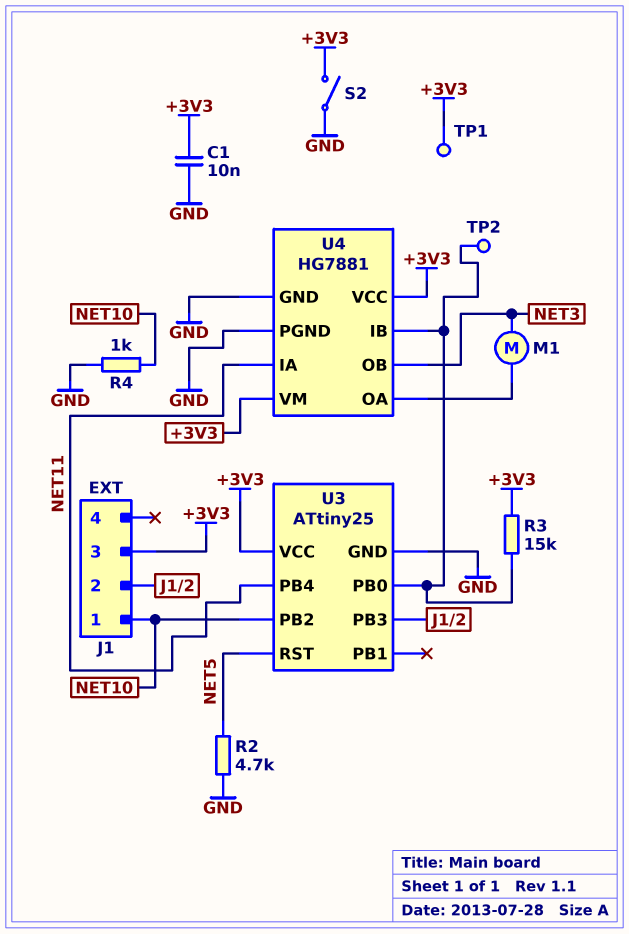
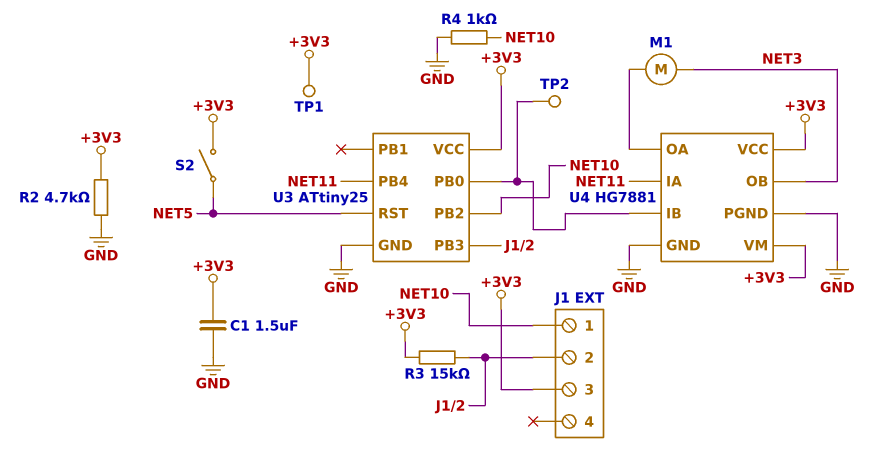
C1: 10nF (+3V3, GND) -> 1.5uF (+3V3, GND)
R2: 4.7k (GND, NET5) -> 4.7k (+3V3, GND)
R3: 15k (+3V3, U3/PB0) -> 15k (+3V3, J1/2)
S2: switch (+3V3, GND) -> switch (+3V3, NET5)

